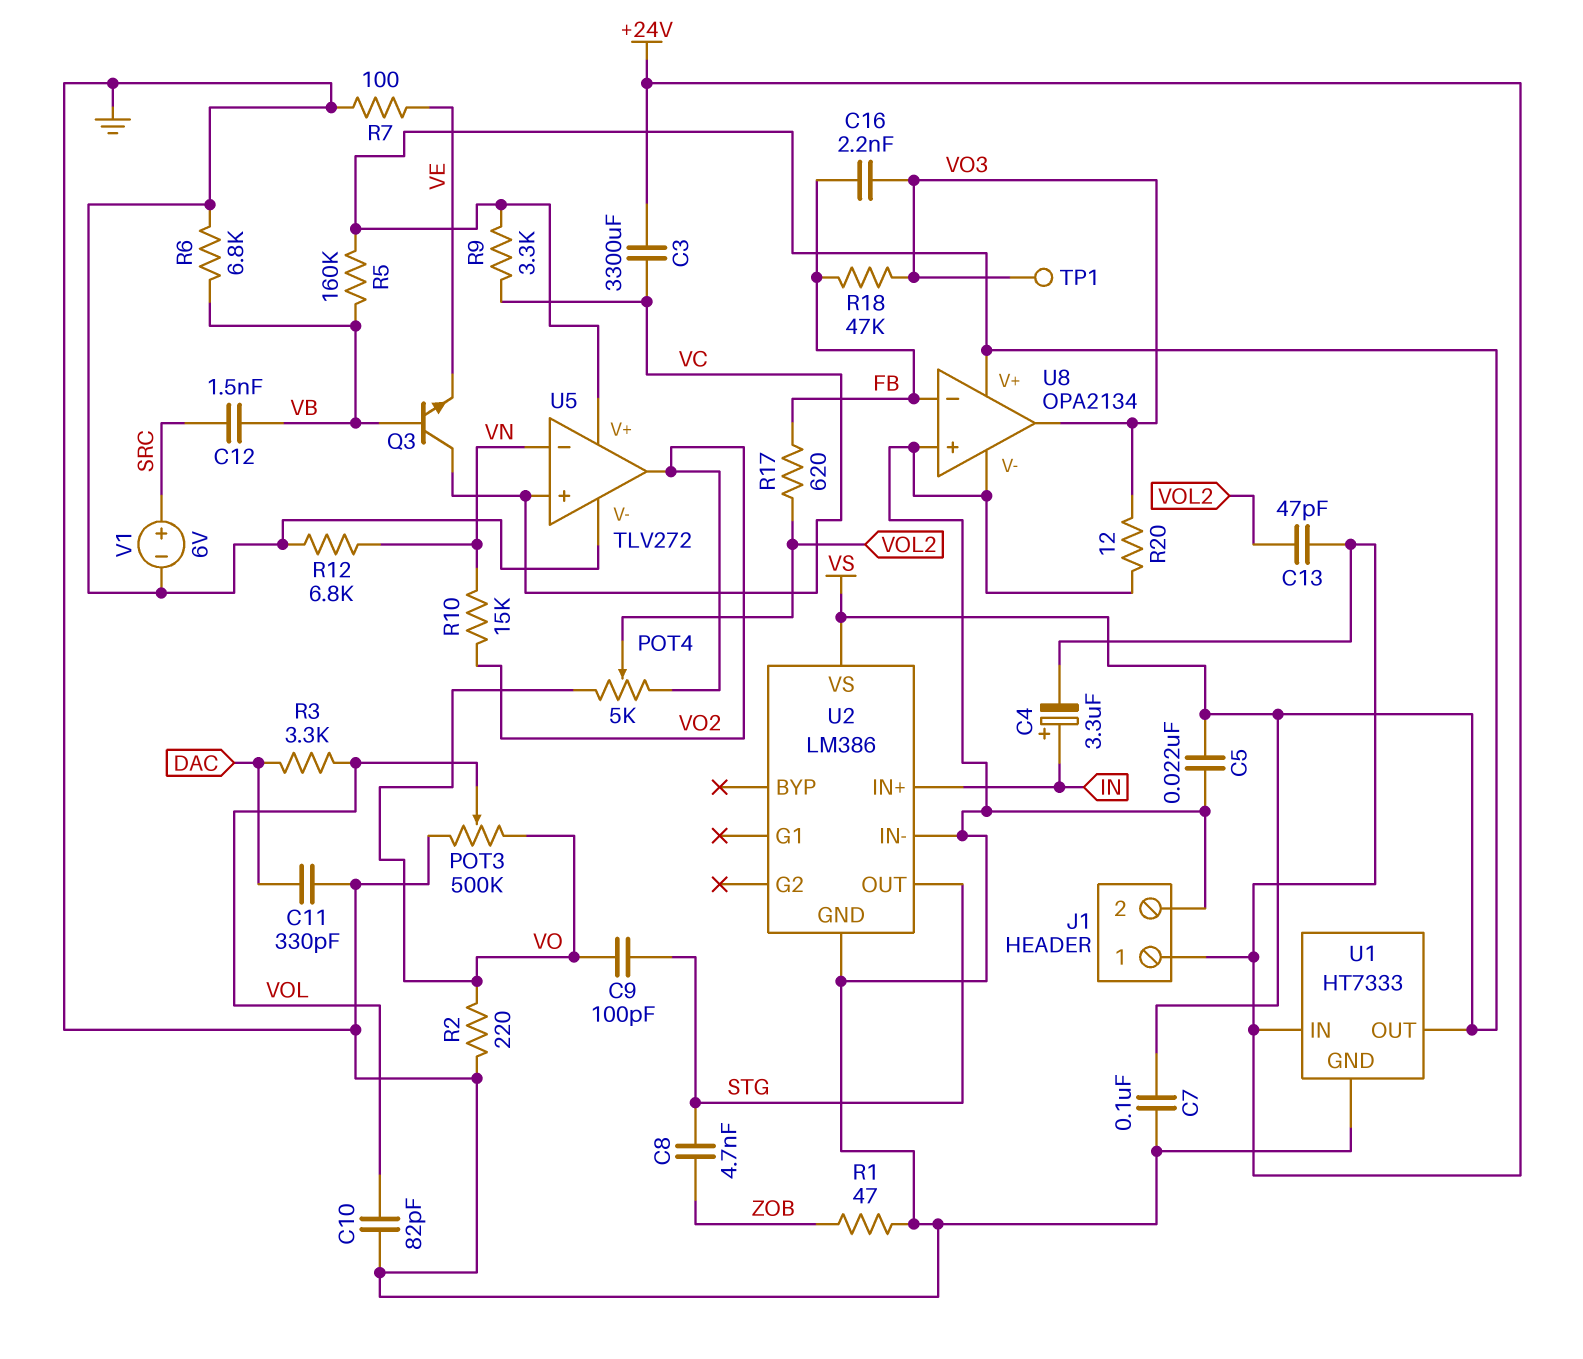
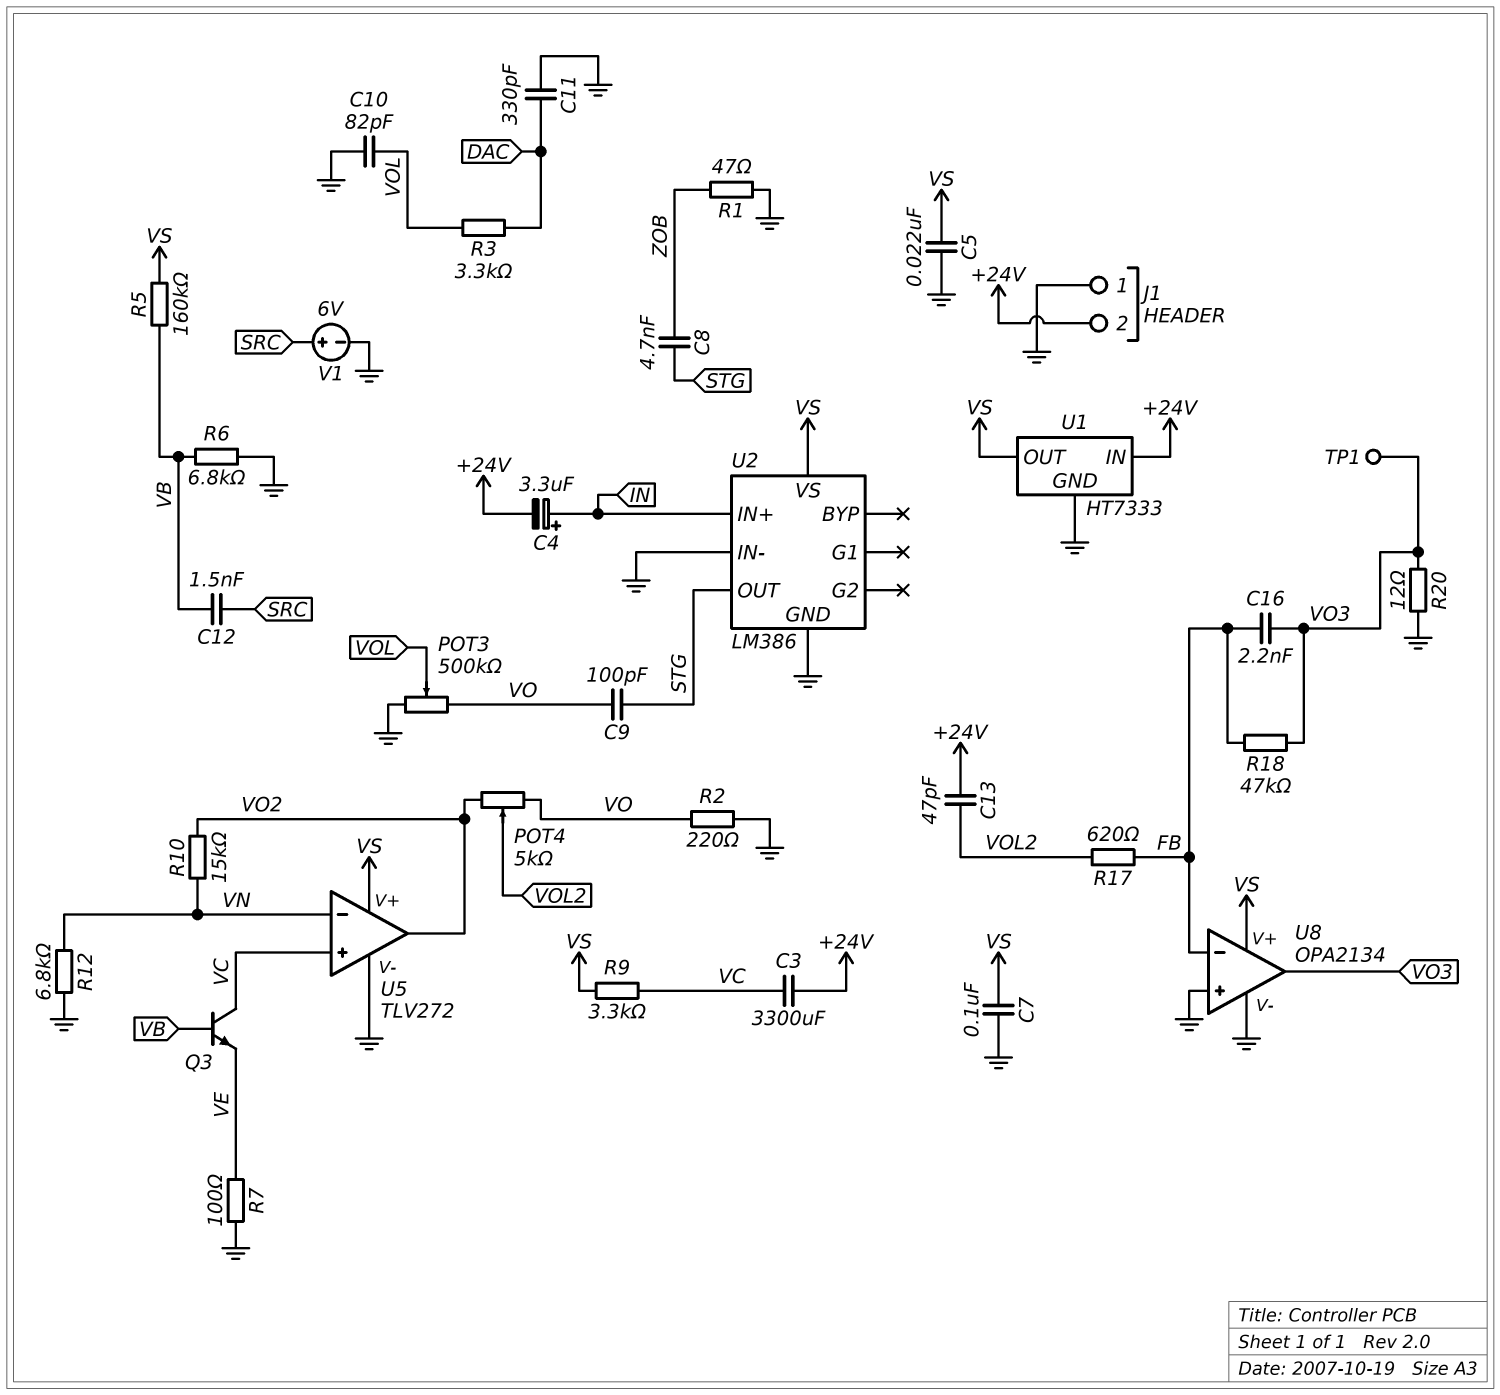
J1 pin 1: +24V -> GND
J1 pin 2: GND -> +24V

